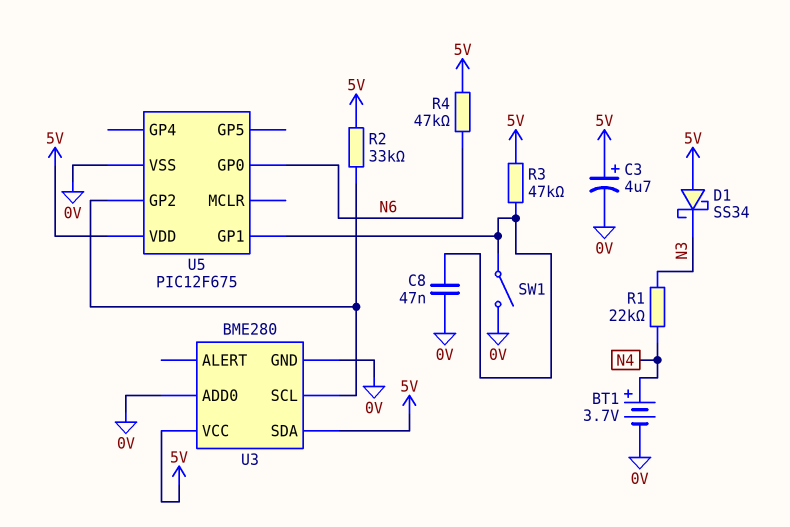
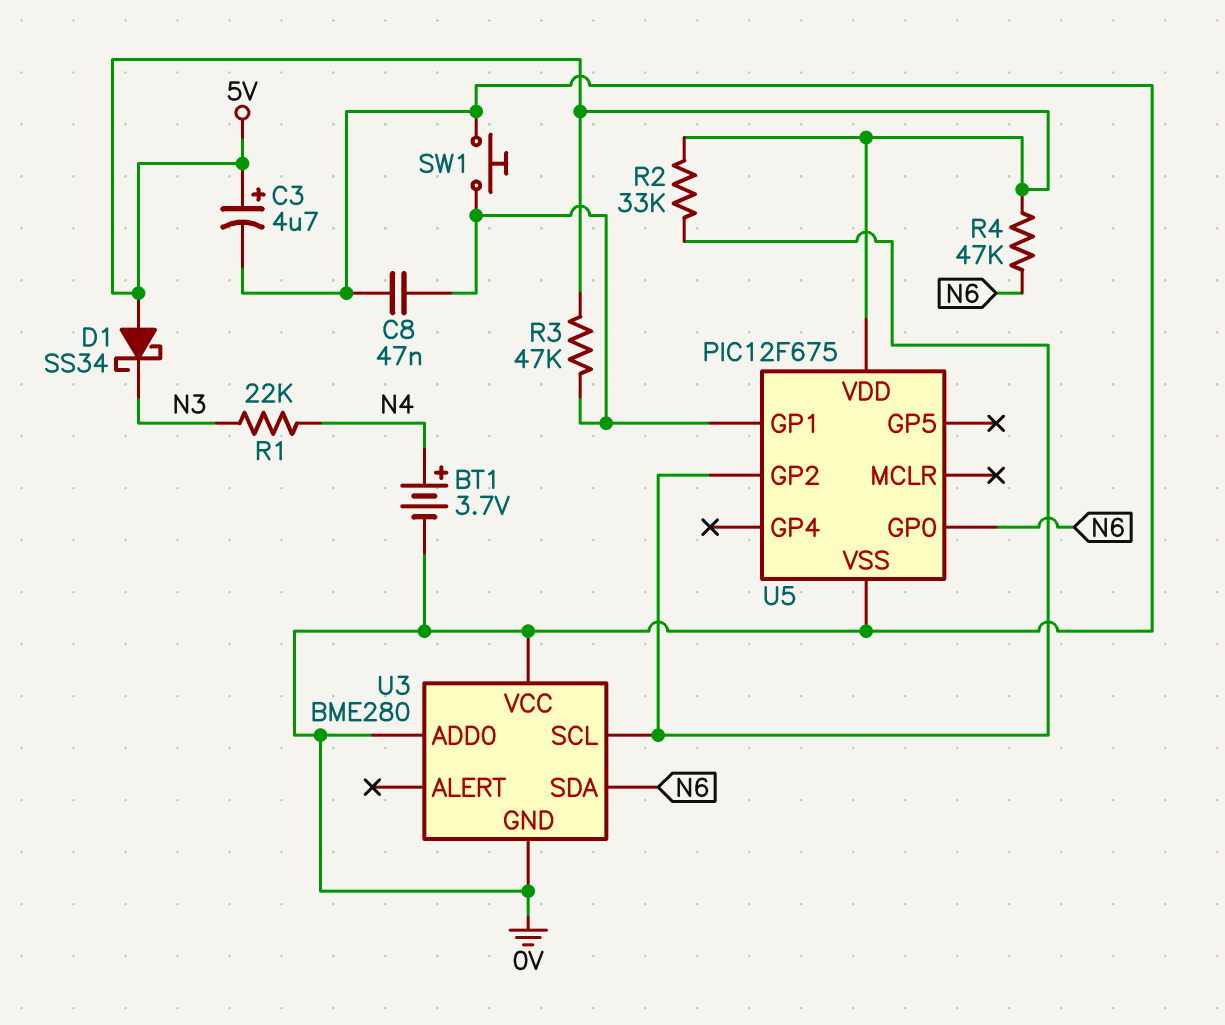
SW1: switch (0V, U5/GP1) -> button (0V, U5/GP1)
U3 pin SDA: 5V -> N6
U3 pin VCC: 5V -> 0V

